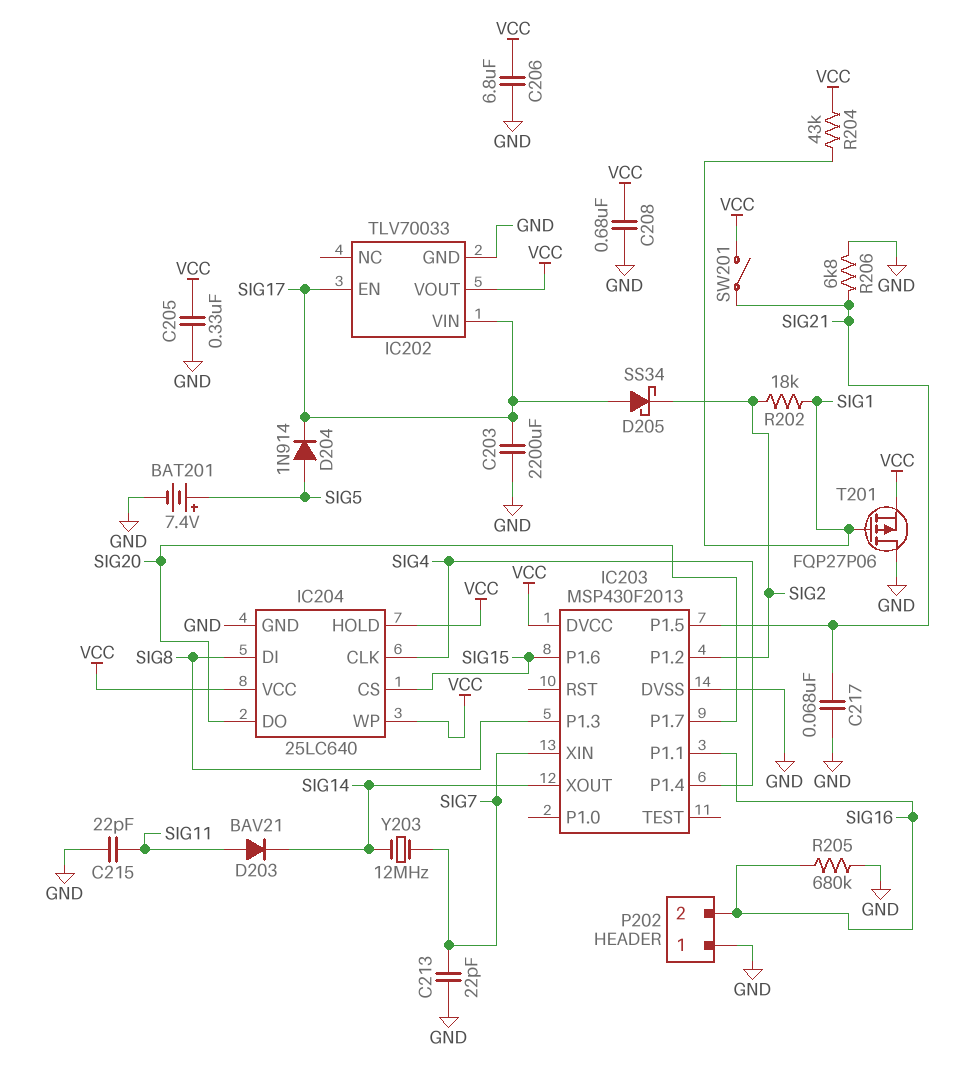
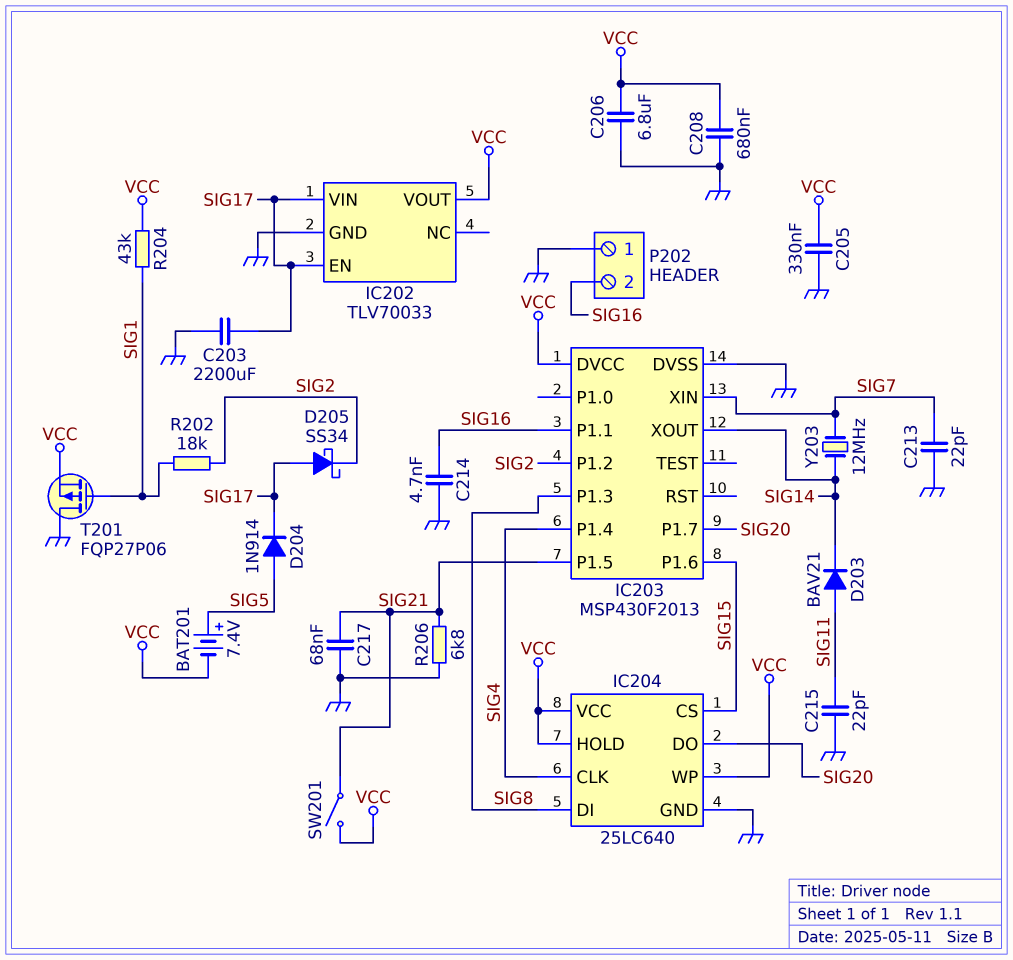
BAT201: 7.4V (plus SIG5, minus GND) -> 7.4V (plus SIG5, minus VCC)
C214: none -> 4.7nF (GND, SIG16)
R205: 680k (GND, SIG16) -> none

